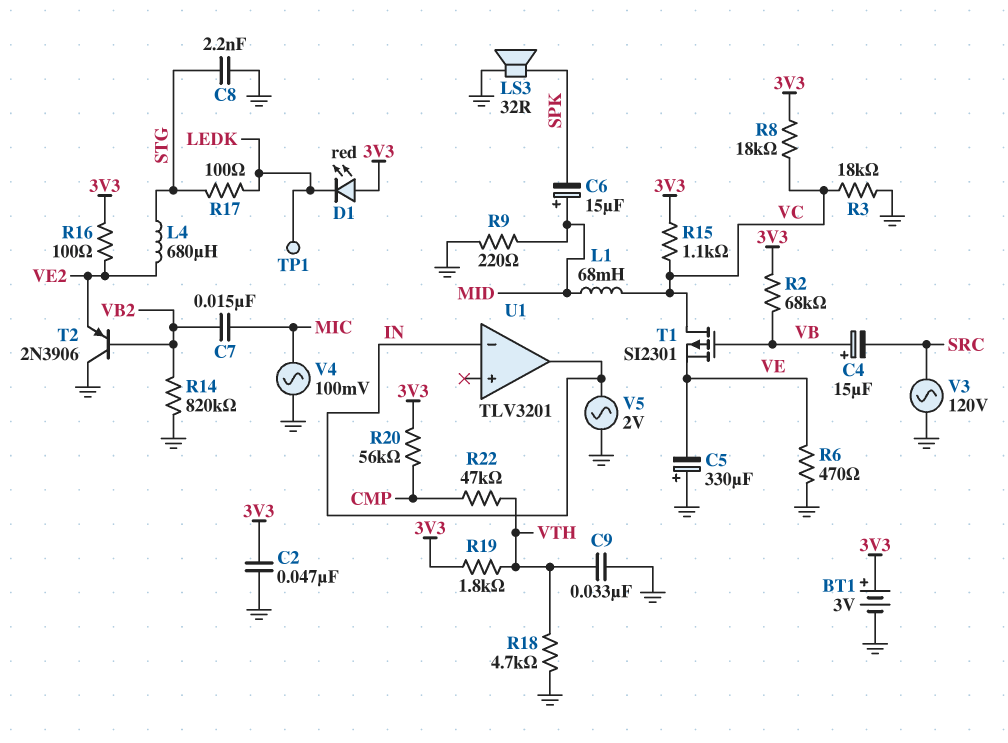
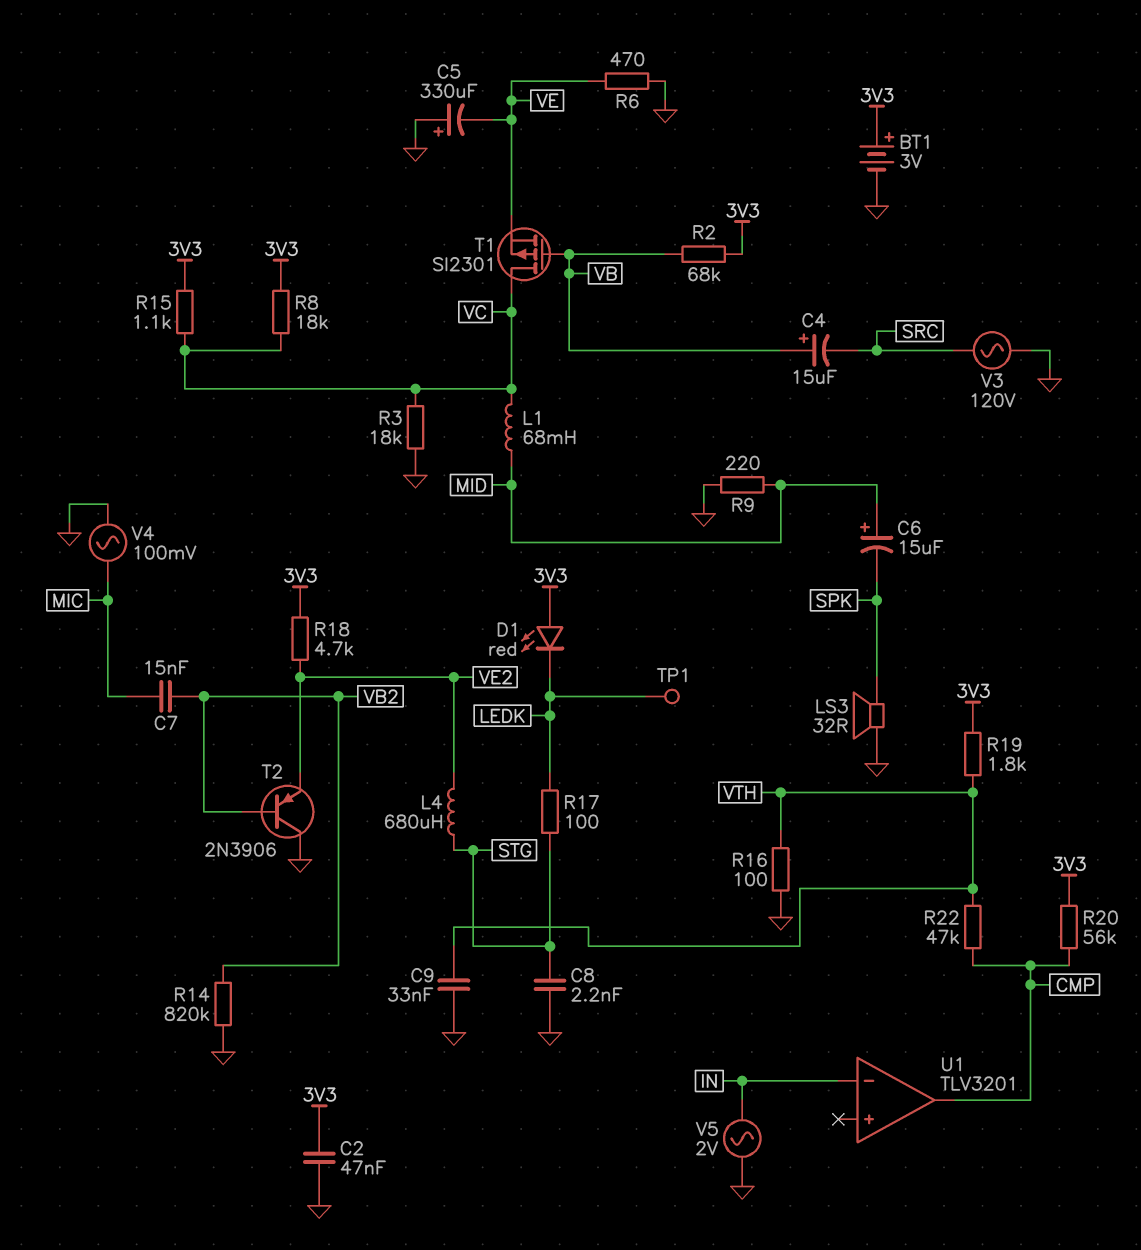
R16: 100 (3V3, VE2) -> 100 (GND, VTH)
R18: 4.7k (GND, VTH) -> 4.7k (3V3, VE2)
U1 pin out: IN -> CMP

